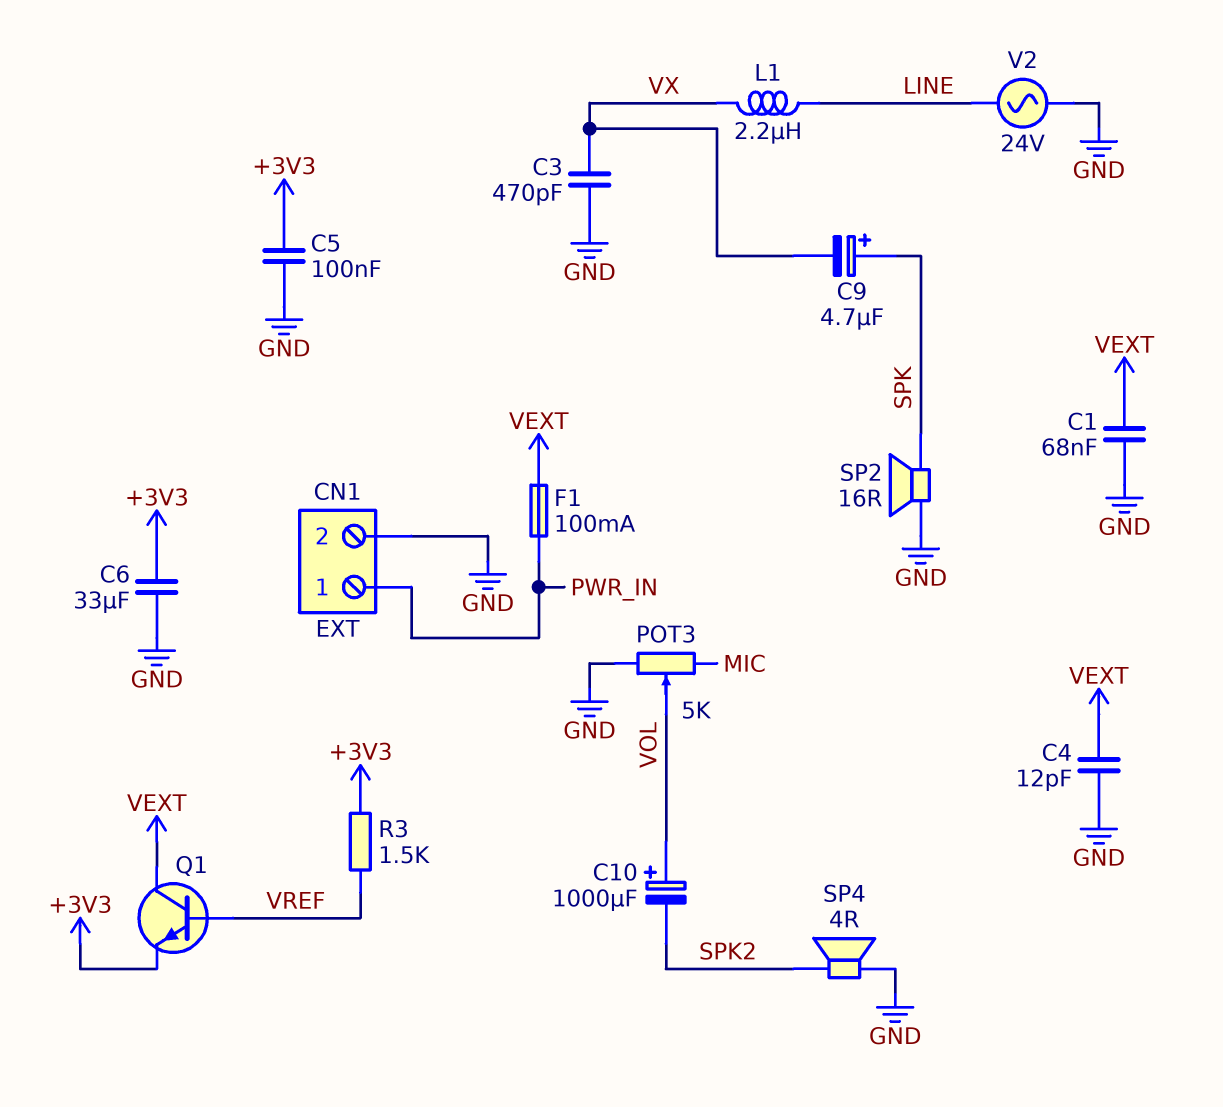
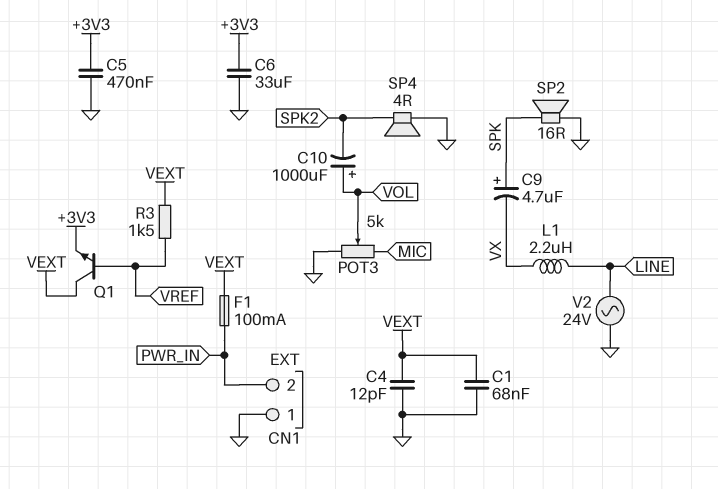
C3: 470pF (GND, VX) -> none
C5: 100nF (+3V3, GND) -> 470nF (+3V3, GND)
CN1 pin 1: PWR_IN -> GND
CN1 pin 2: GND -> PWR_IN
R3: 1.5k (+3V3, VREF) -> 1.5k (VEXT, VREF)

